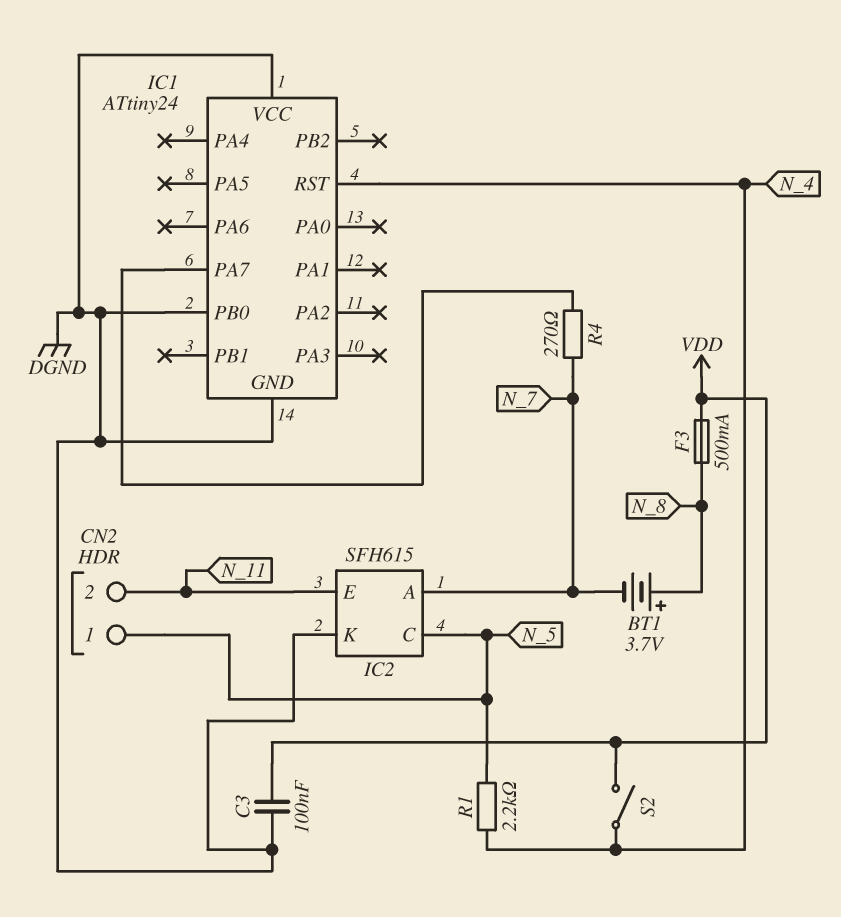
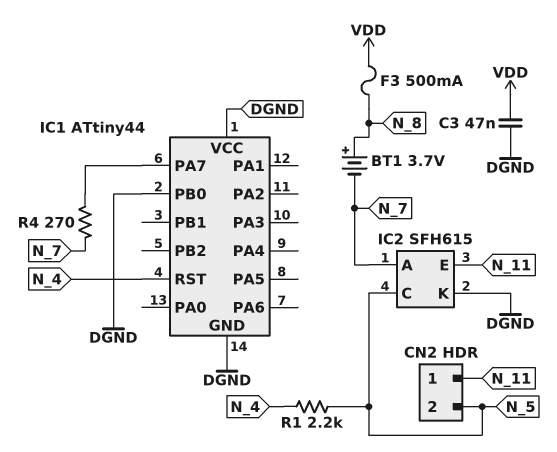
C3: 100nF (DGND, VDD) -> 47nF (DGND, VDD)
CN2 pin 1: N_5 -> N_11
CN2 pin 2: N_11 -> N_5
IC1: ATtiny24 -> ATtiny44
S2: switch (N_4, VDD) -> none

